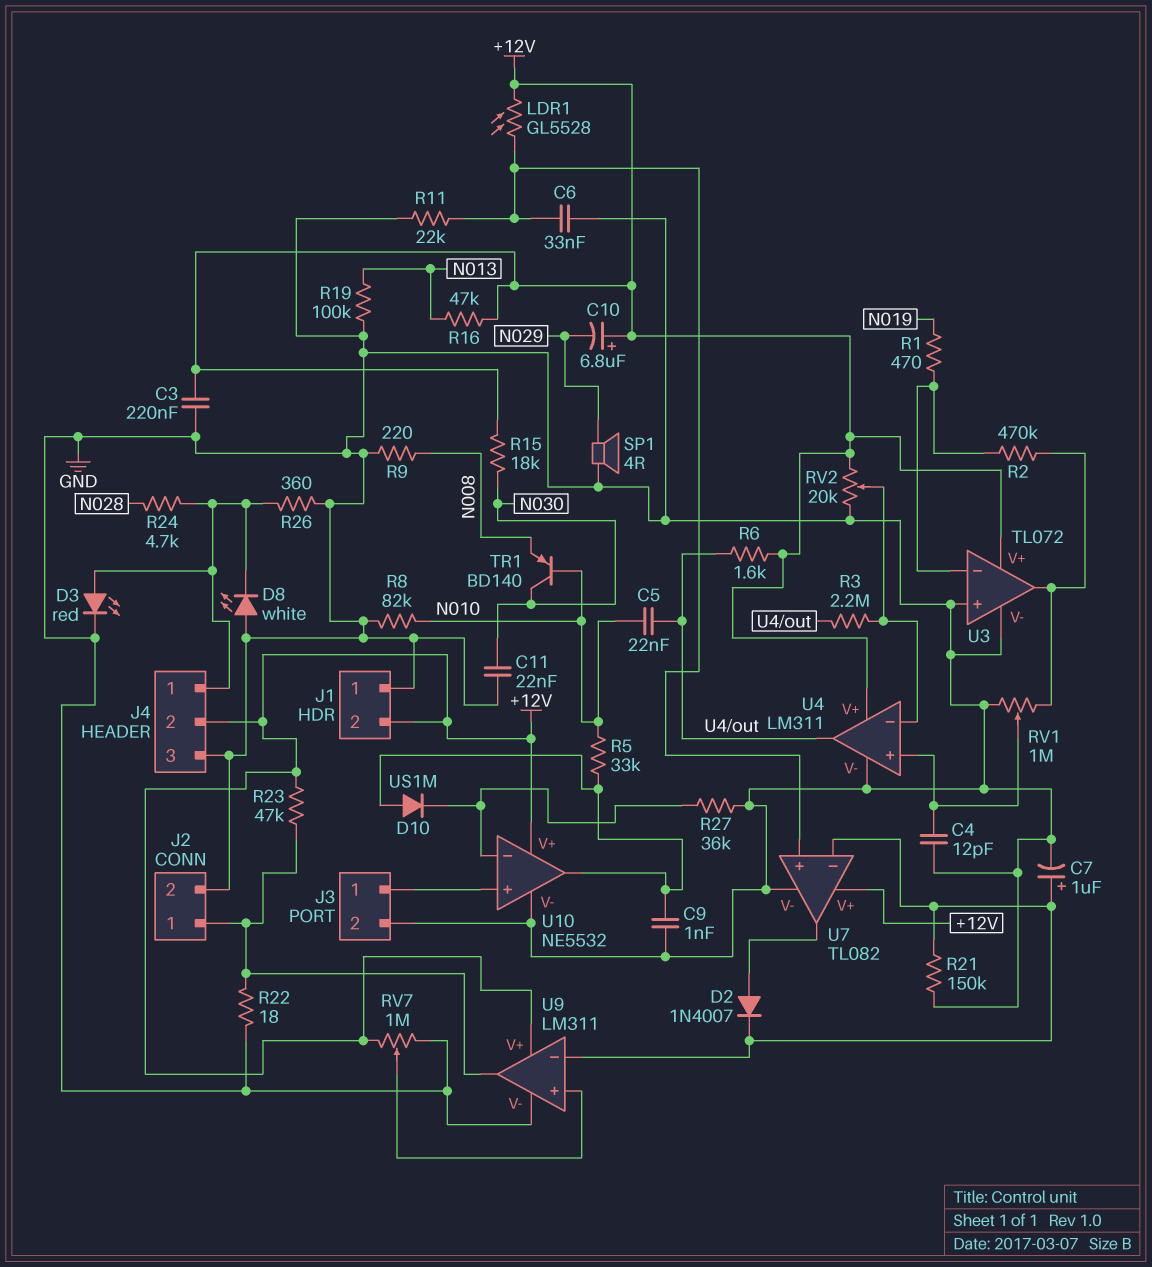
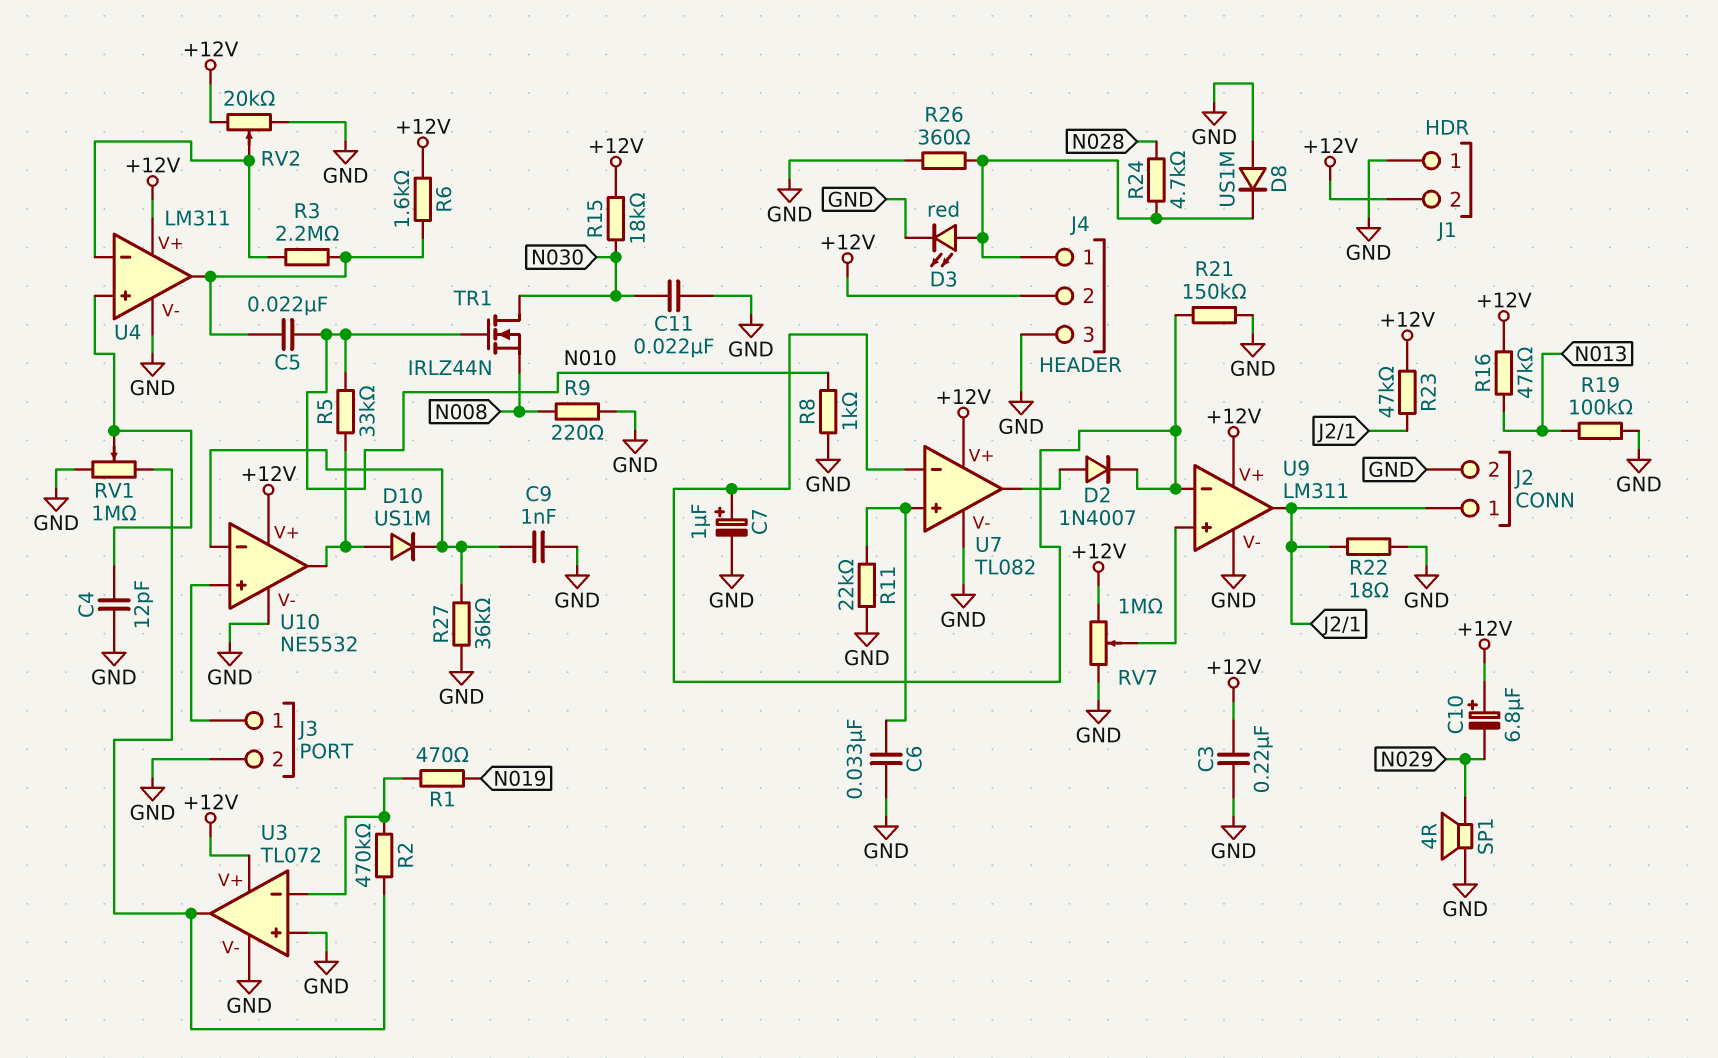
C9: 1nF (GND, U10/out) -> 1nF (GND, U10/in-)
D8: LED white (A GND, K J4/1) -> diode US1M (A GND, K J4/1)
LDR1: GL5528 (+12V, U7/in+) -> none
R8: 82k (GND, N010) -> 1k (GND, N010)
TR1: PNP BD140 (B N010, C N030, E N008) -> NMOS IRLZ44N (G N010, D N030, S N008)

